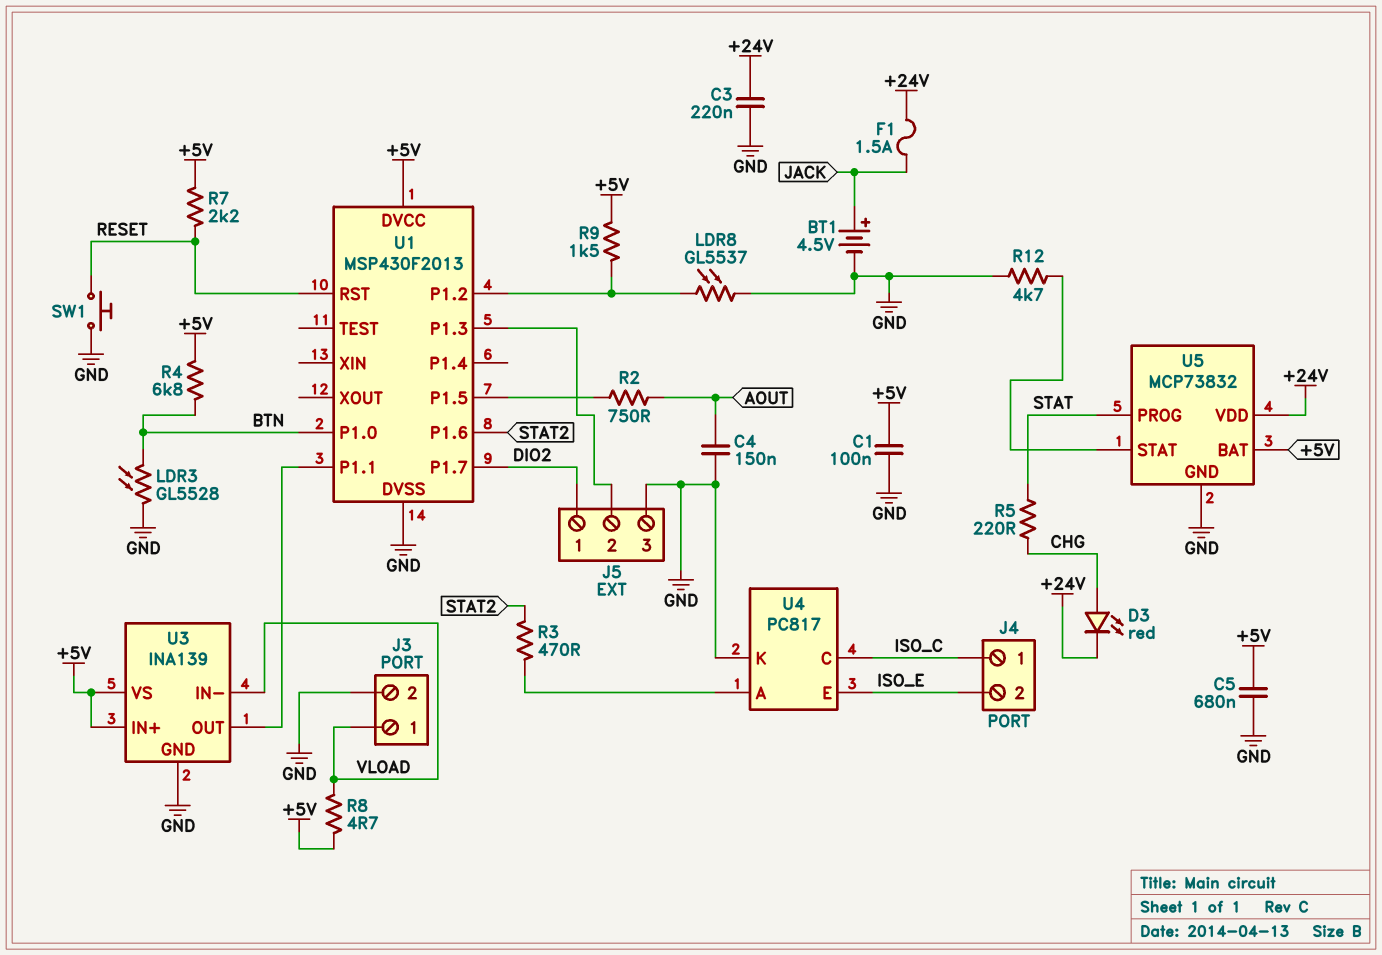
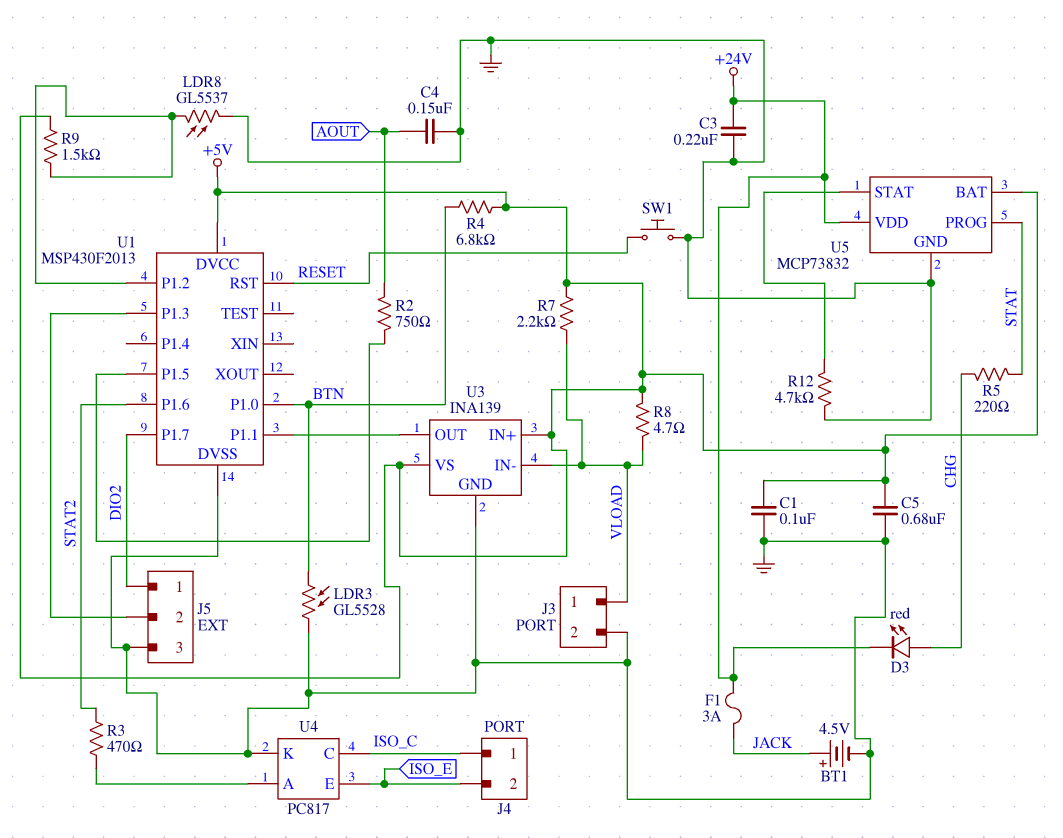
F1: 1.5A (+24V, JACK) -> 3A (+24V, JACK)
R7: 2.2k (+5V, RESET) -> 2.2k (+5V, VLOAD)

